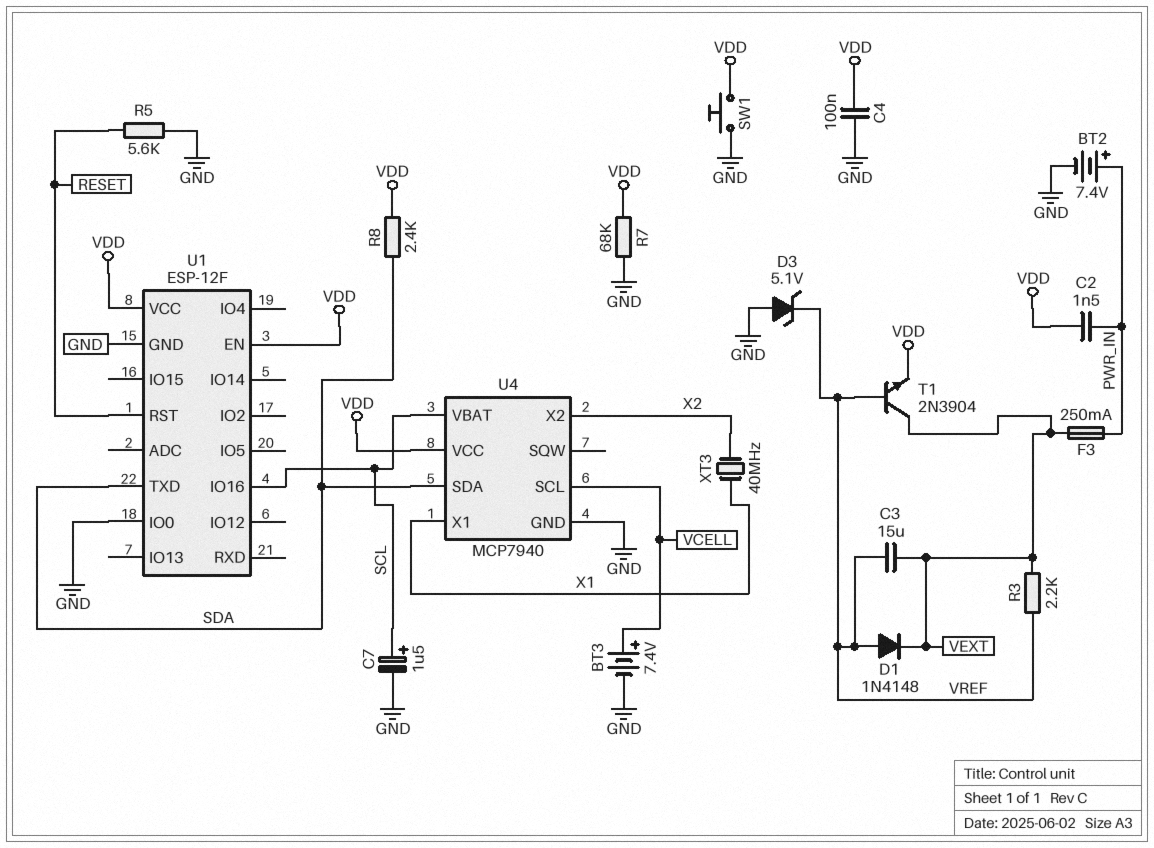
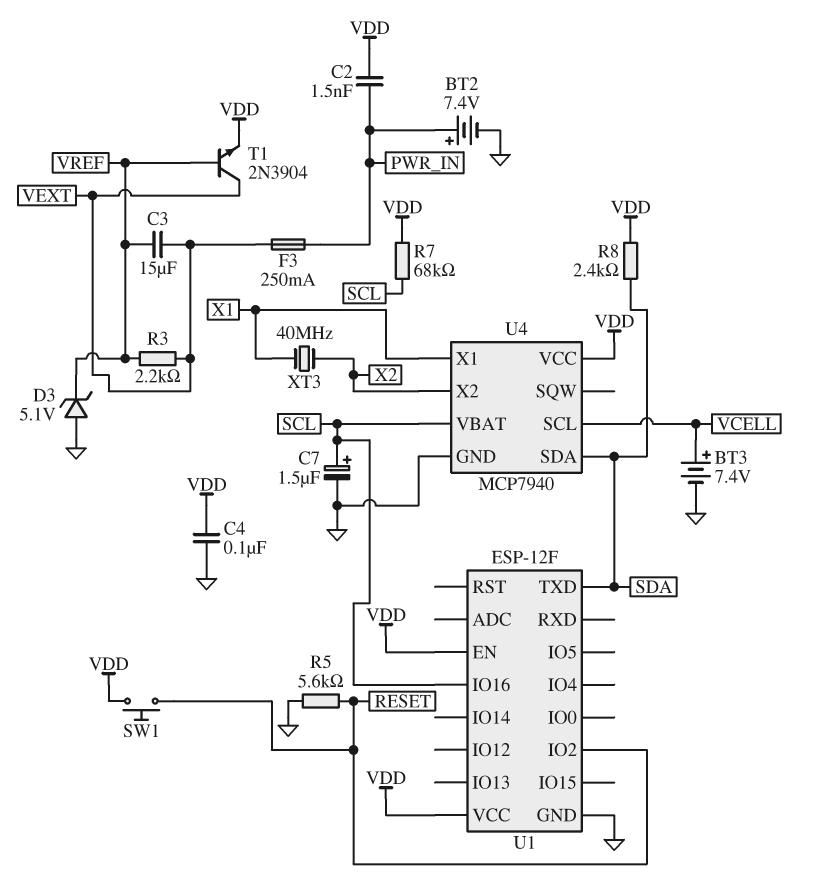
D1: diode 1N4148 (A VREF, K VEXT) -> none
R7: 68k (GND, VDD) -> 68k (SCL, VDD)
SW1: button (GND, VDD) -> button (RESET, VDD)
U1 pin IO0: GND -> none
U1 pin IO2: none -> RESET
U1 pin RST: RESET -> none

